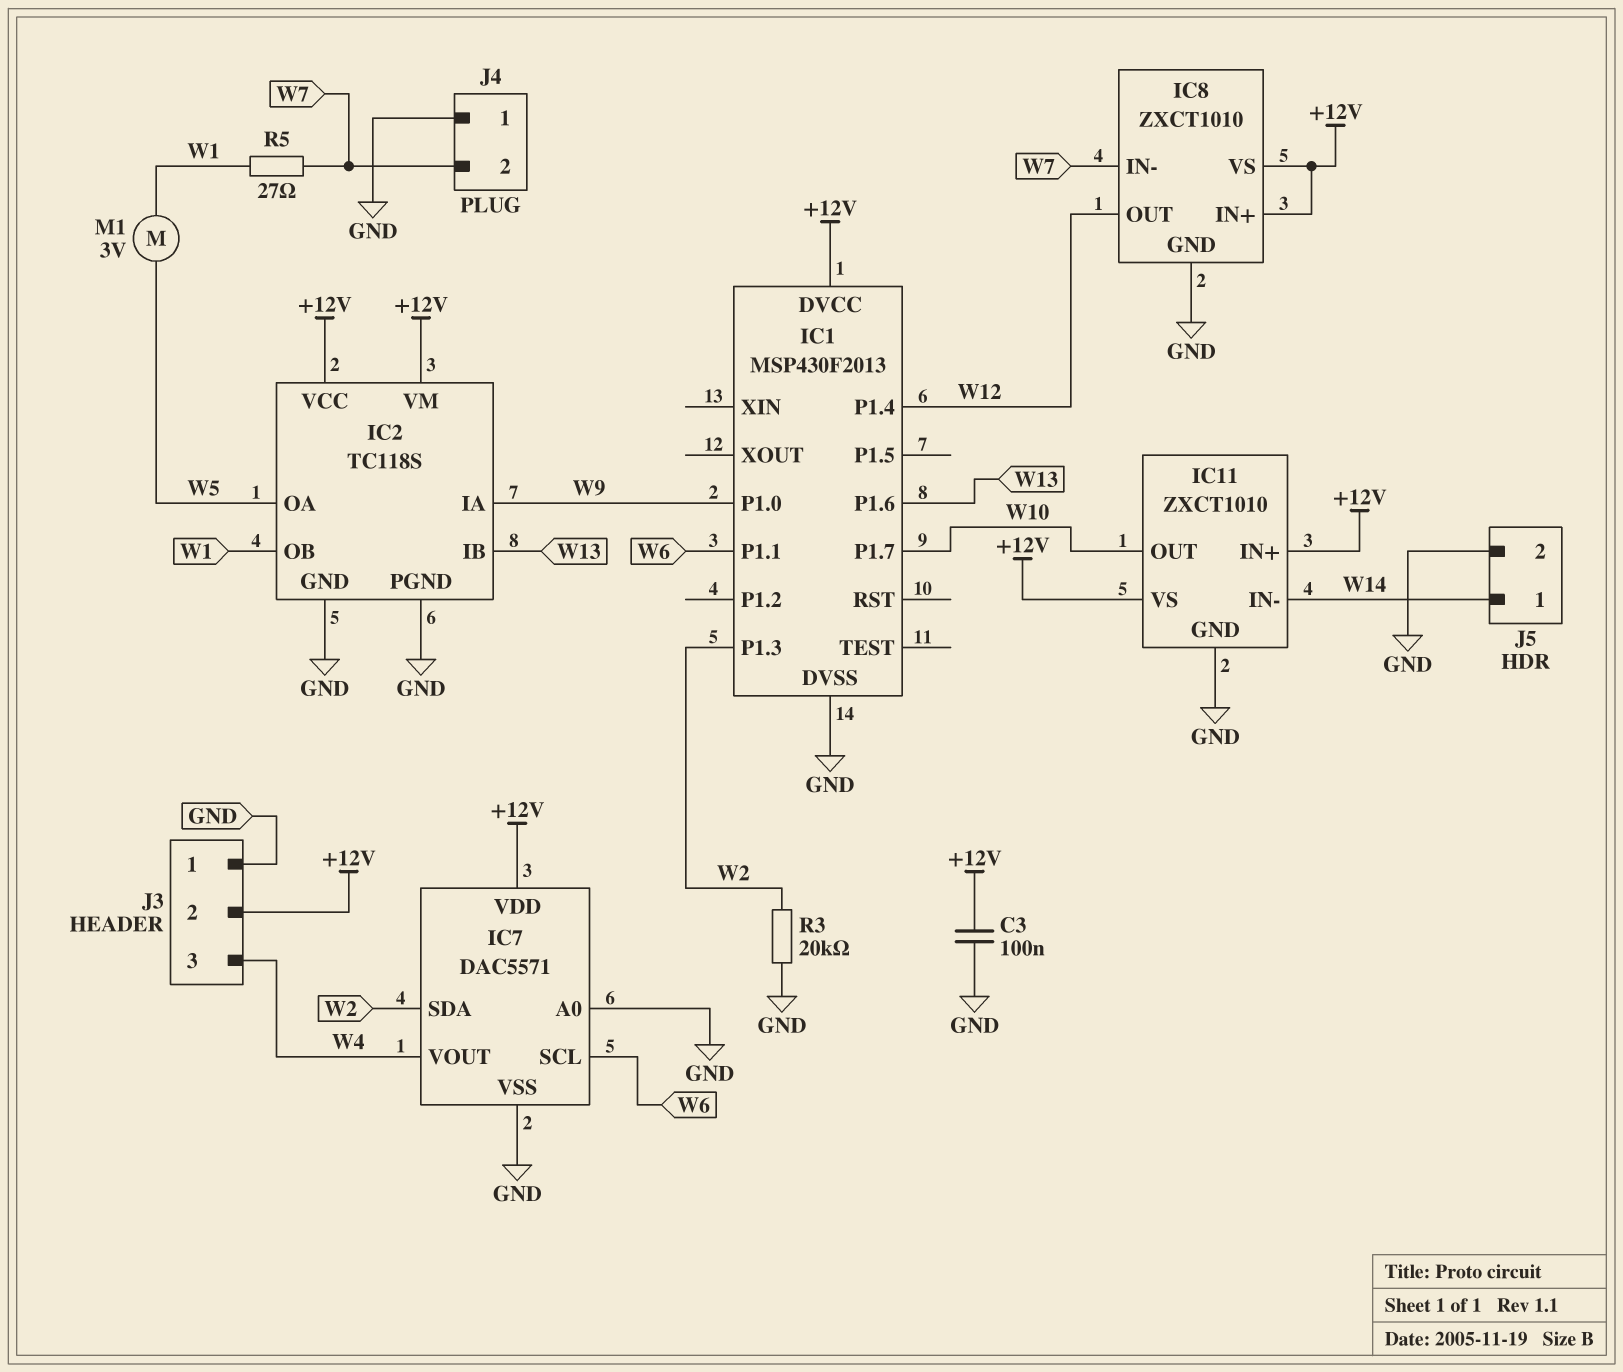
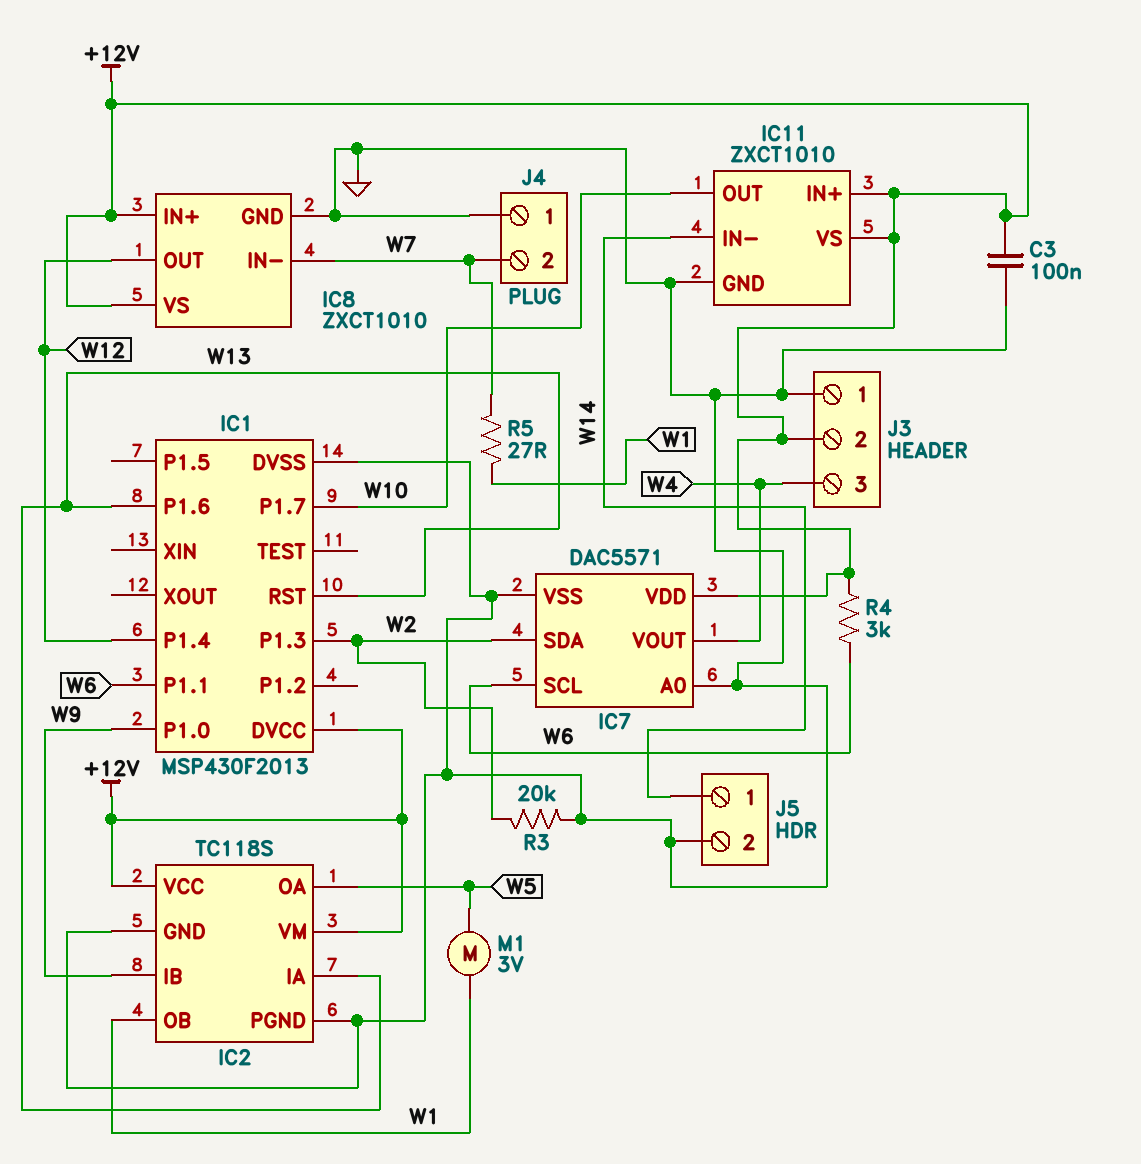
IC1 pin RST: none -> W13
IC2 pin IA: W9 -> W13
IC2 pin IB: W13 -> W9
R4: none -> 3k (+12V, W6)

